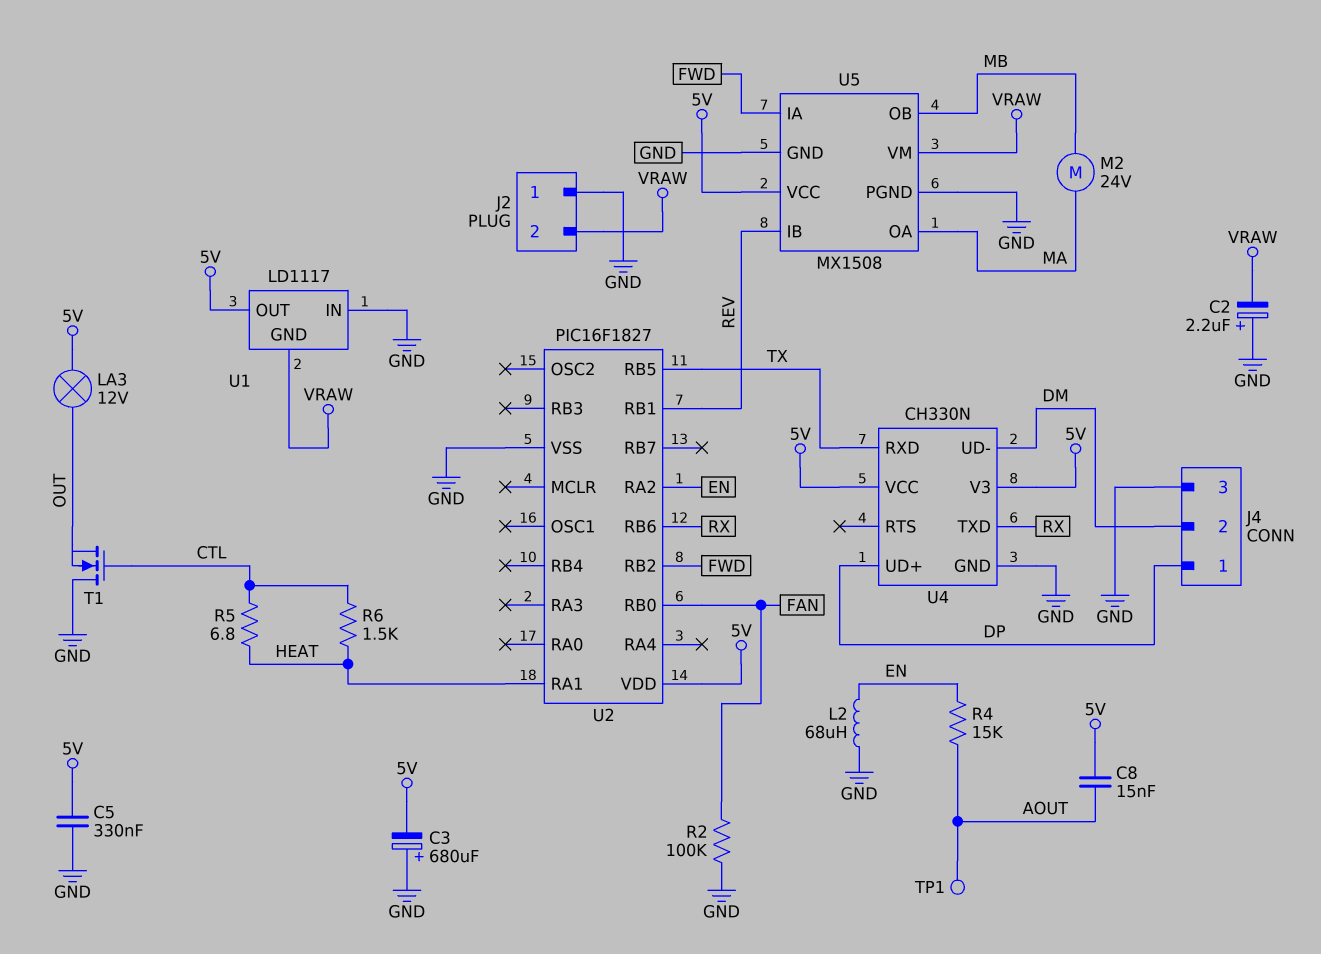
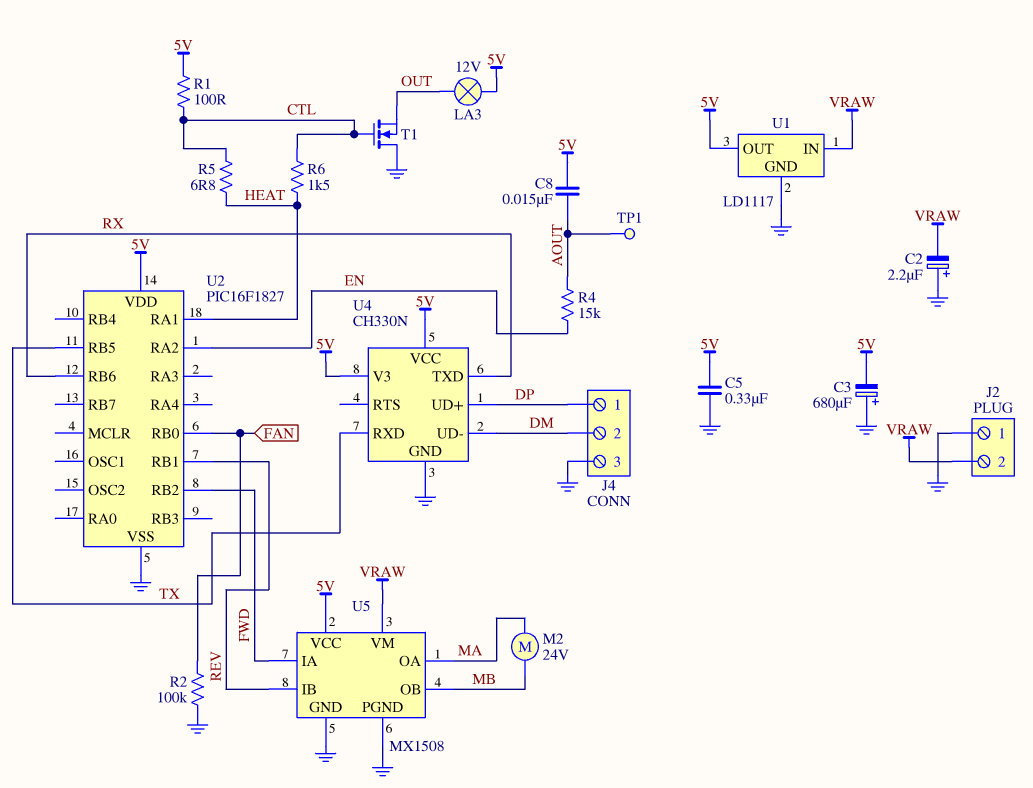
L2: 68uH (EN, GND) -> none
R1: none -> 100 (5V, CTL)
U1 pin GND: VRAW -> GND
U1 pin IN: GND -> VRAW

